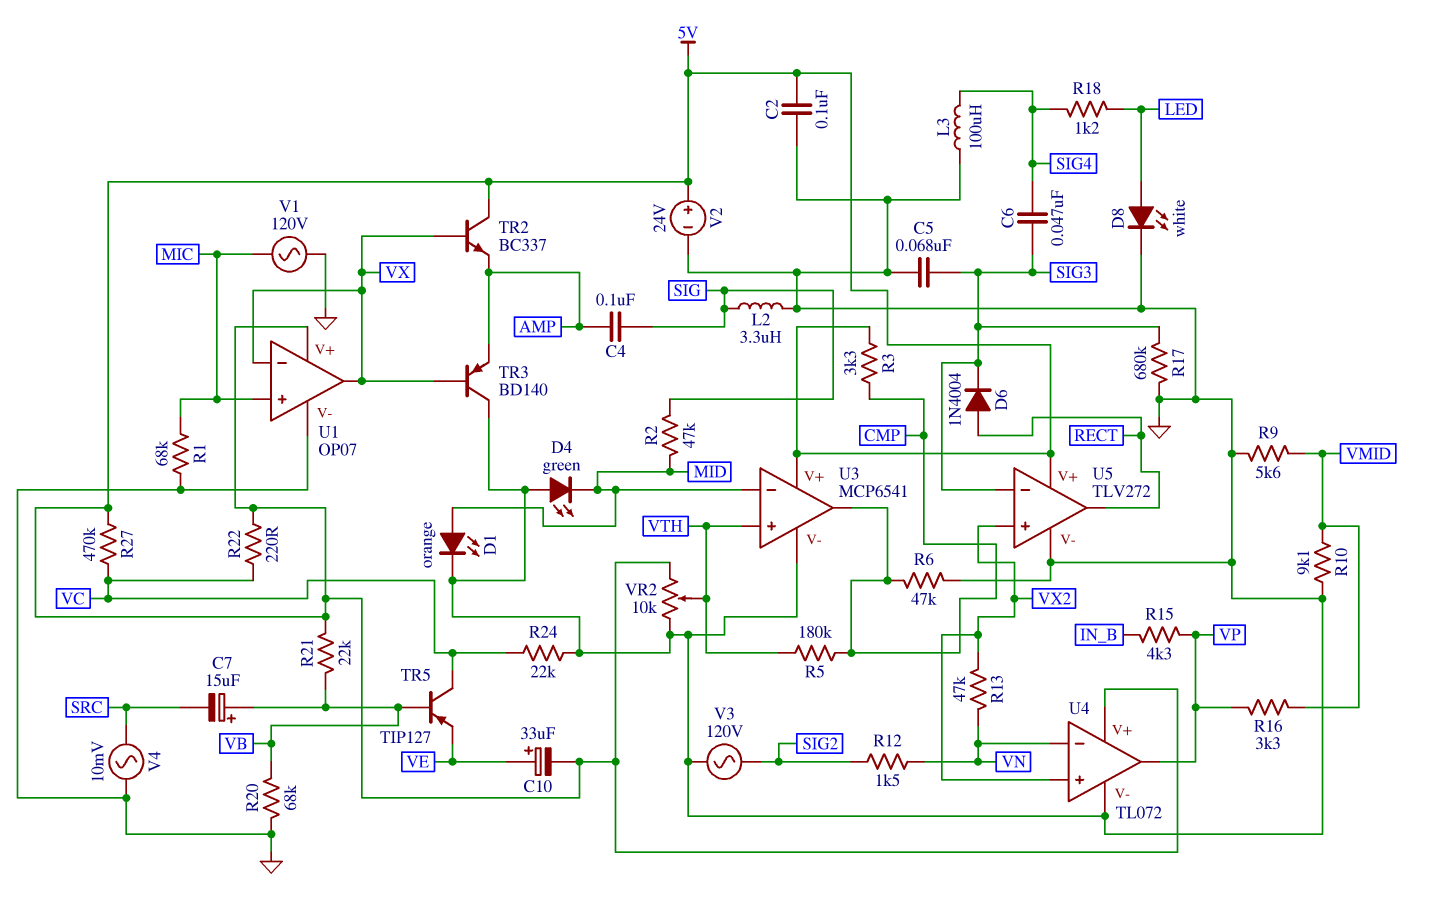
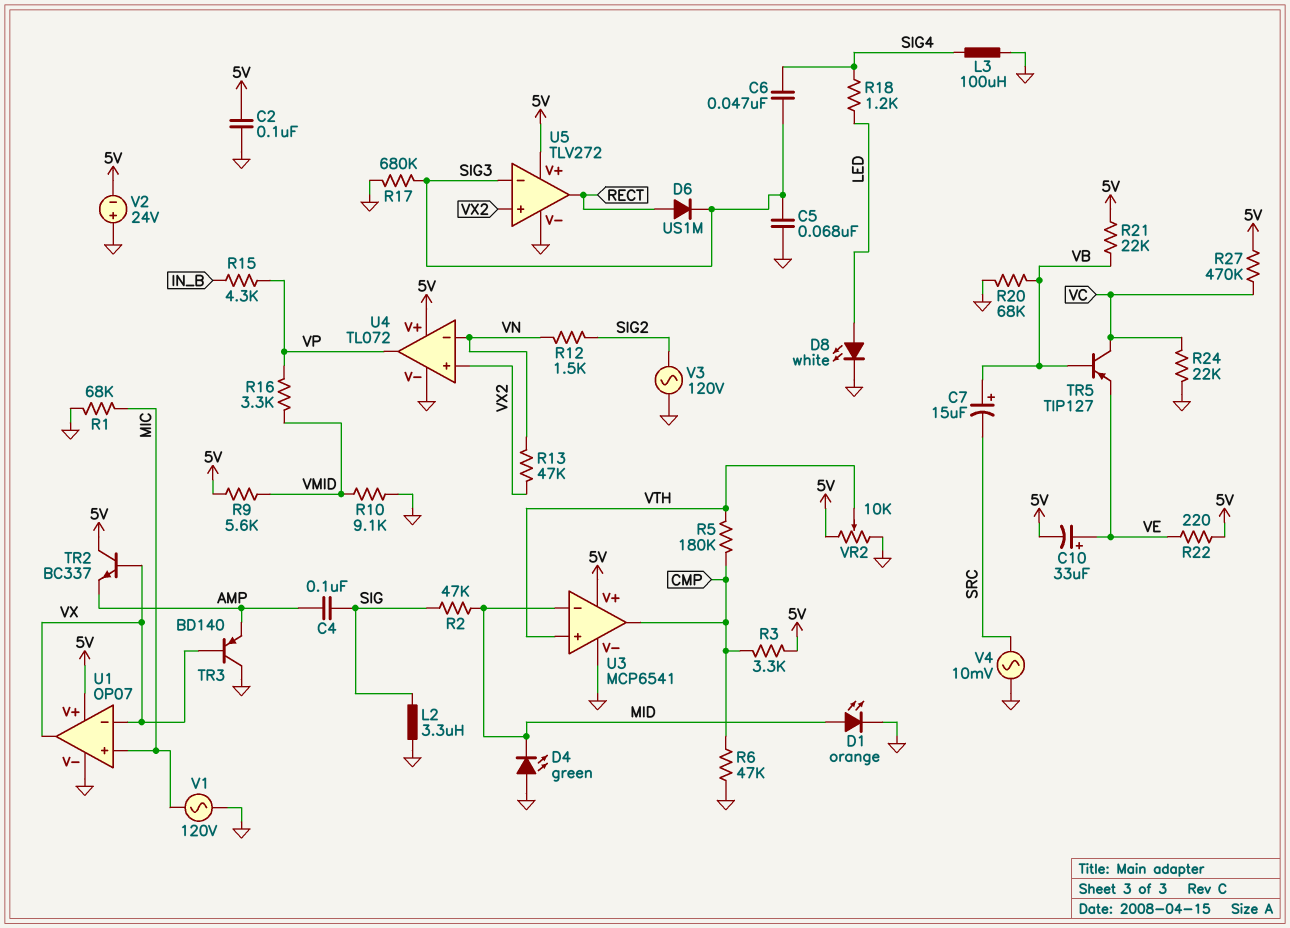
D6: diode 1N4004 (A RECT, K SIG3) -> diode US1M (A RECT, K SIG3)
R9: 5.6k (GND, VMID) -> 5.6k (5V, VMID)
R22: 220 (5V, VC) -> 220 (5V, VE)
V2: 24V (plus 5V, minus GND) -> 24V (plus GND, minus 5V)

